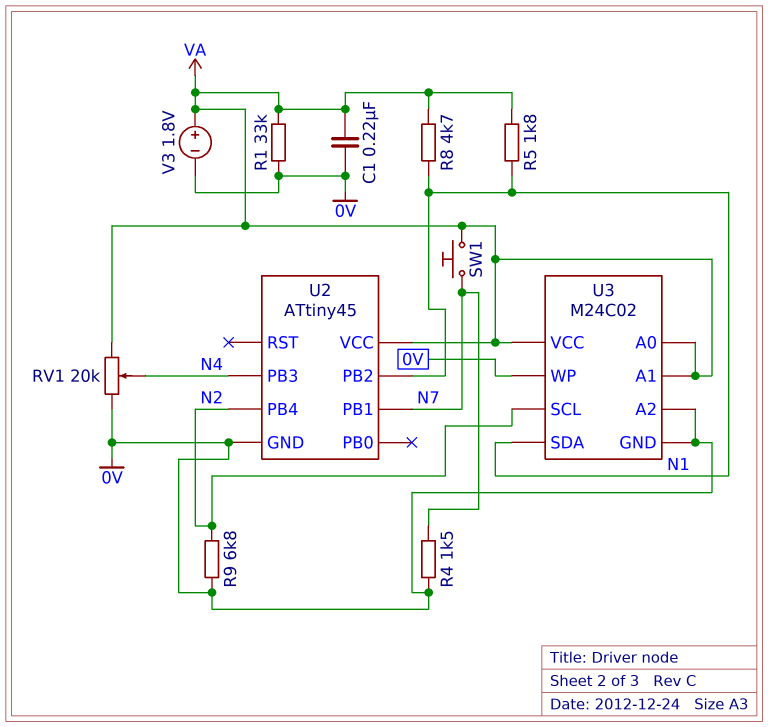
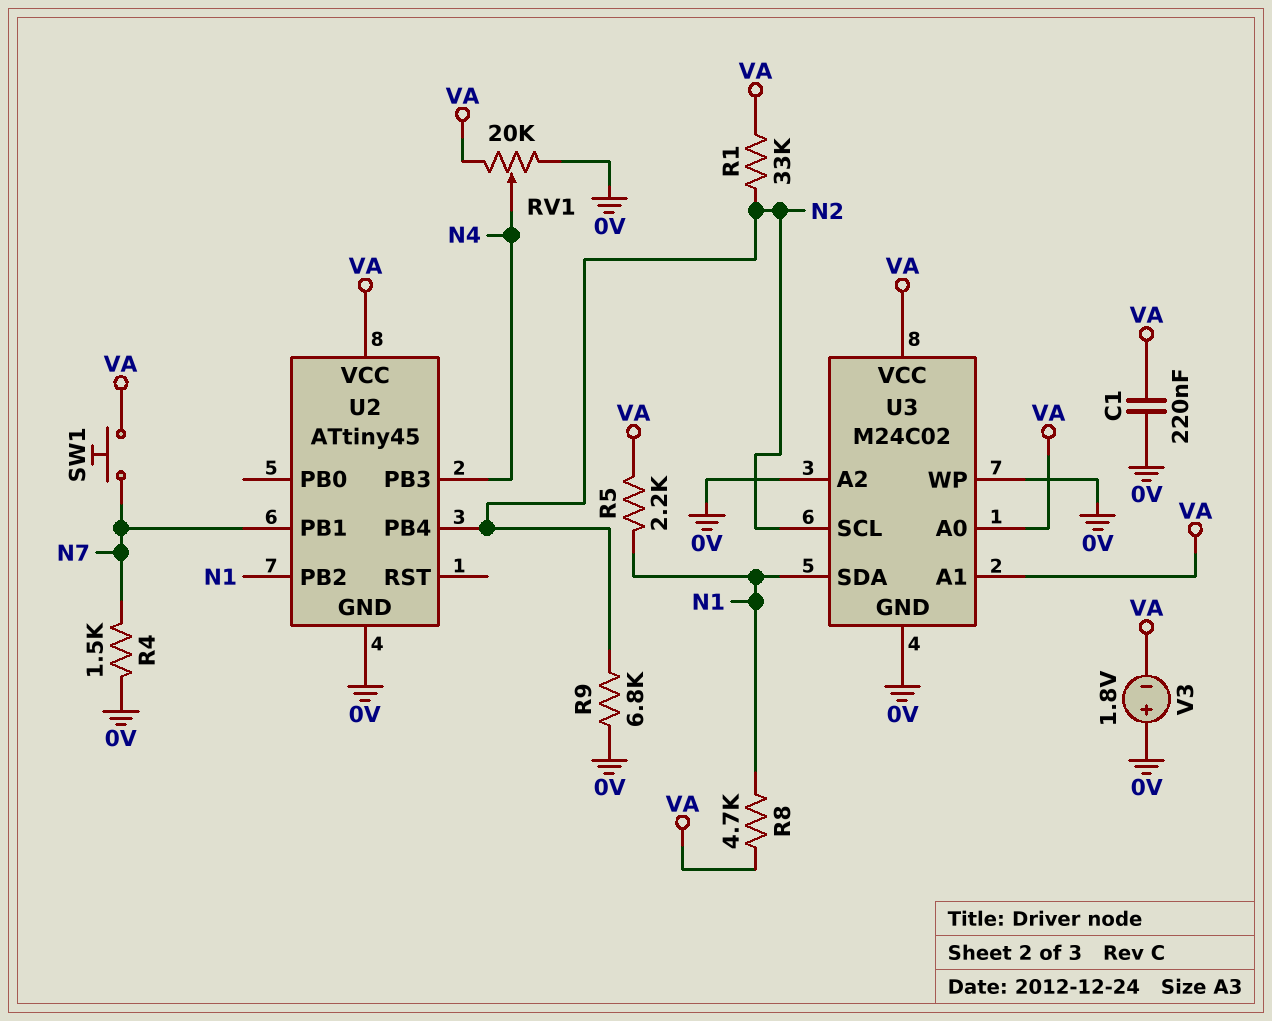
R1: 33k (0V, VA) -> 33k (N2, VA)
R5: 1.8k (N1, VA) -> 2.2k (N1, VA)
V3: 1.8V (plus VA, minus 0V) -> 1.8V (plus 0V, minus VA)

